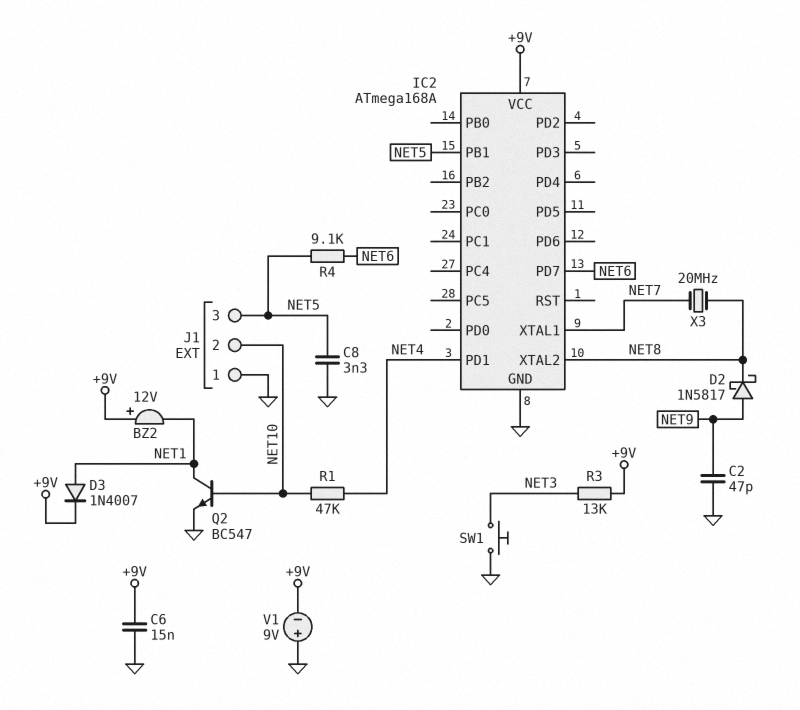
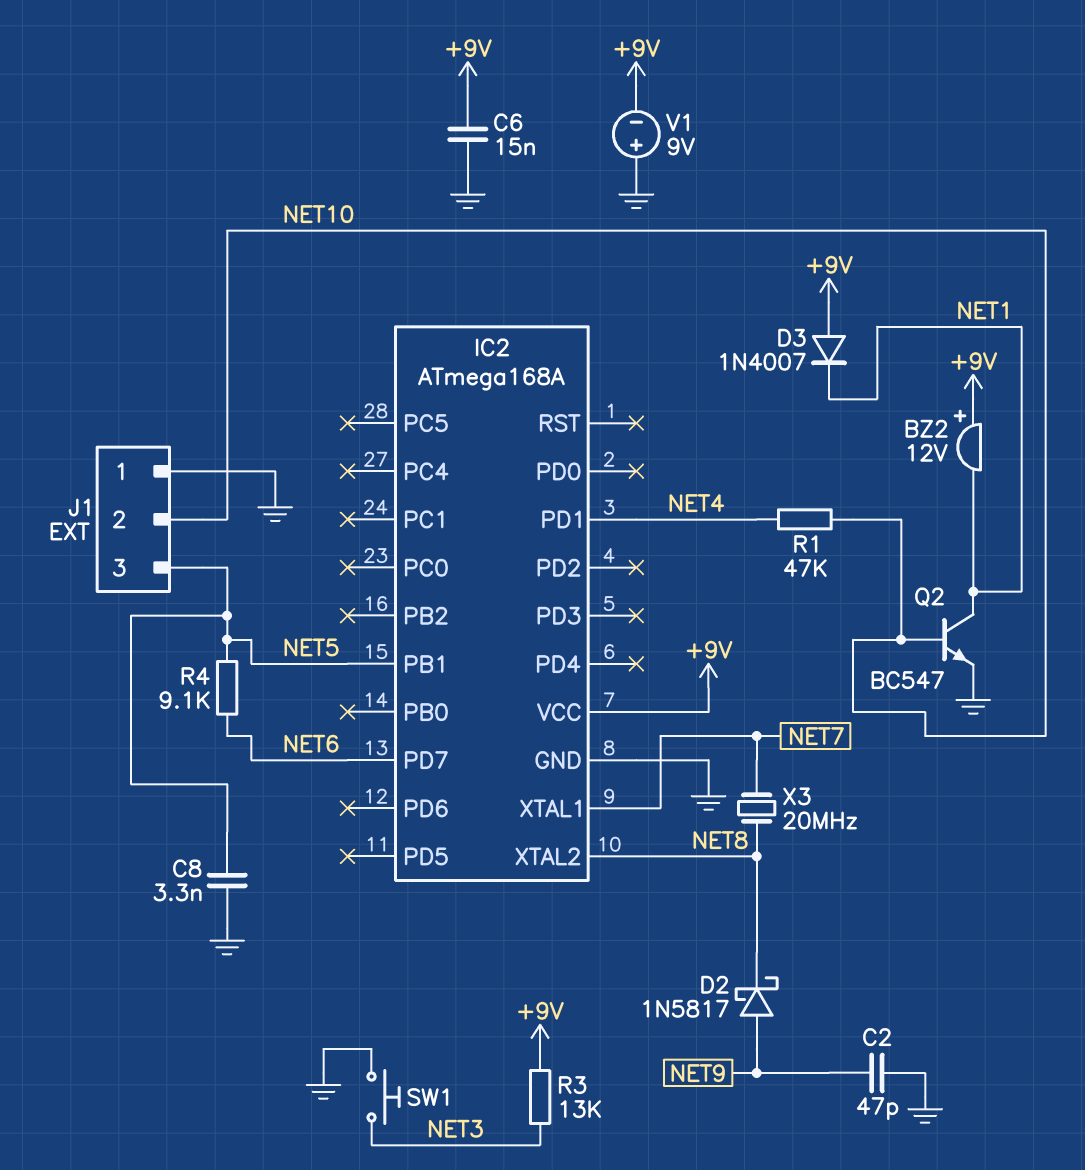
D3: diode 1N4007 (A NET1, K +9V) -> diode 1N4007 (A +9V, K NET1)

